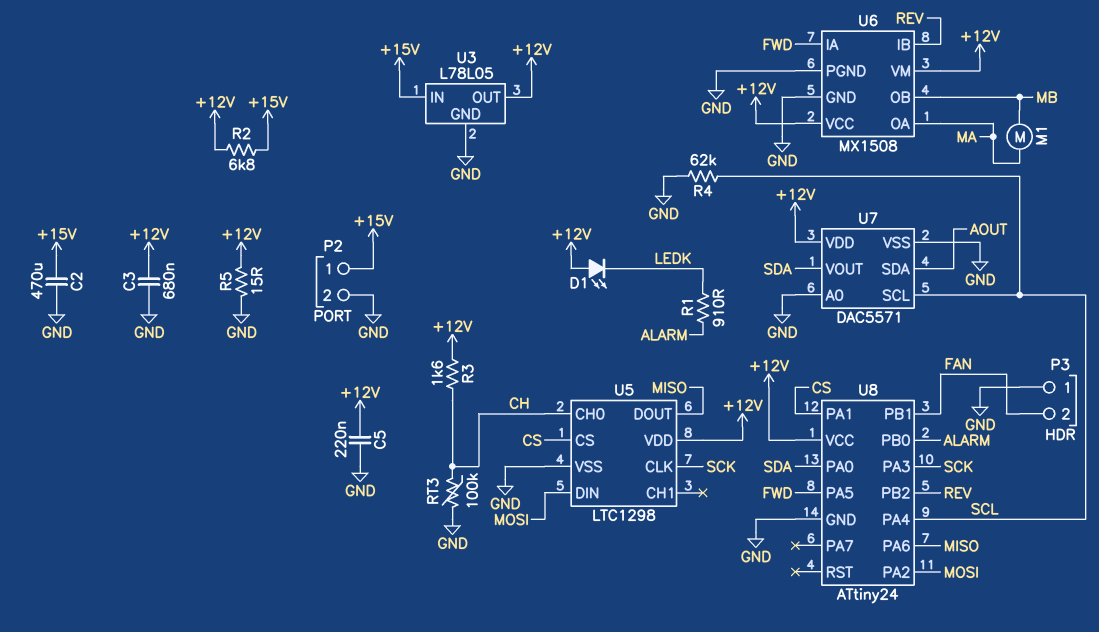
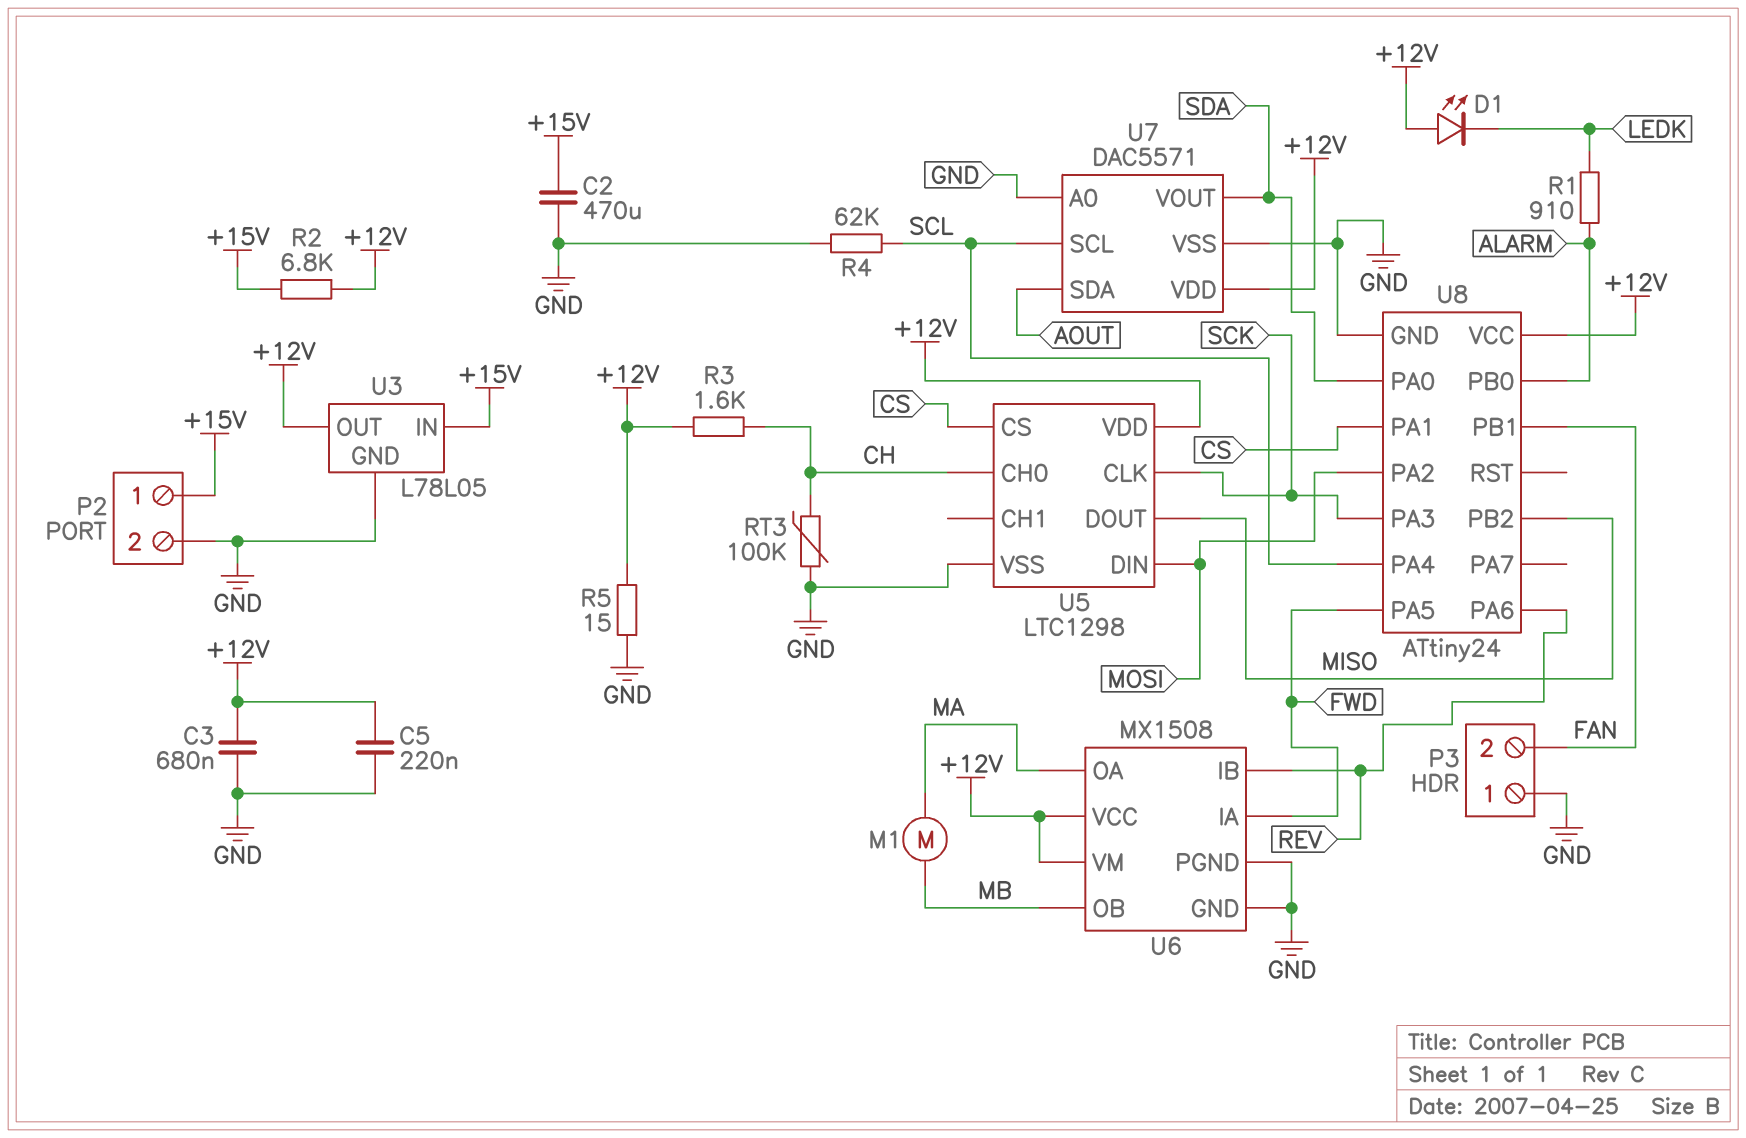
U8 pin PA6: MISO -> REV
U8 pin PB2: REV -> MISO

